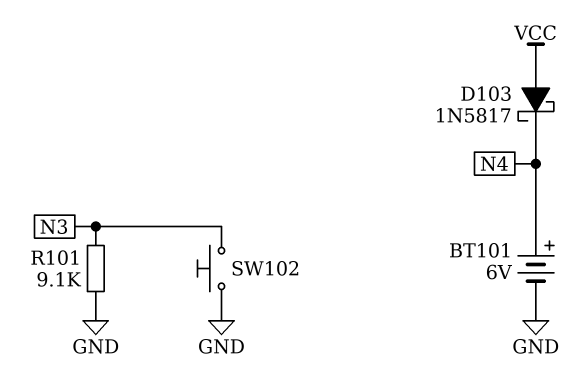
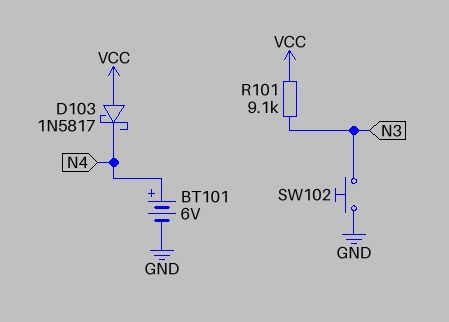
R101: 9.1k (GND, N3) -> 9.1k (N3, VCC)

